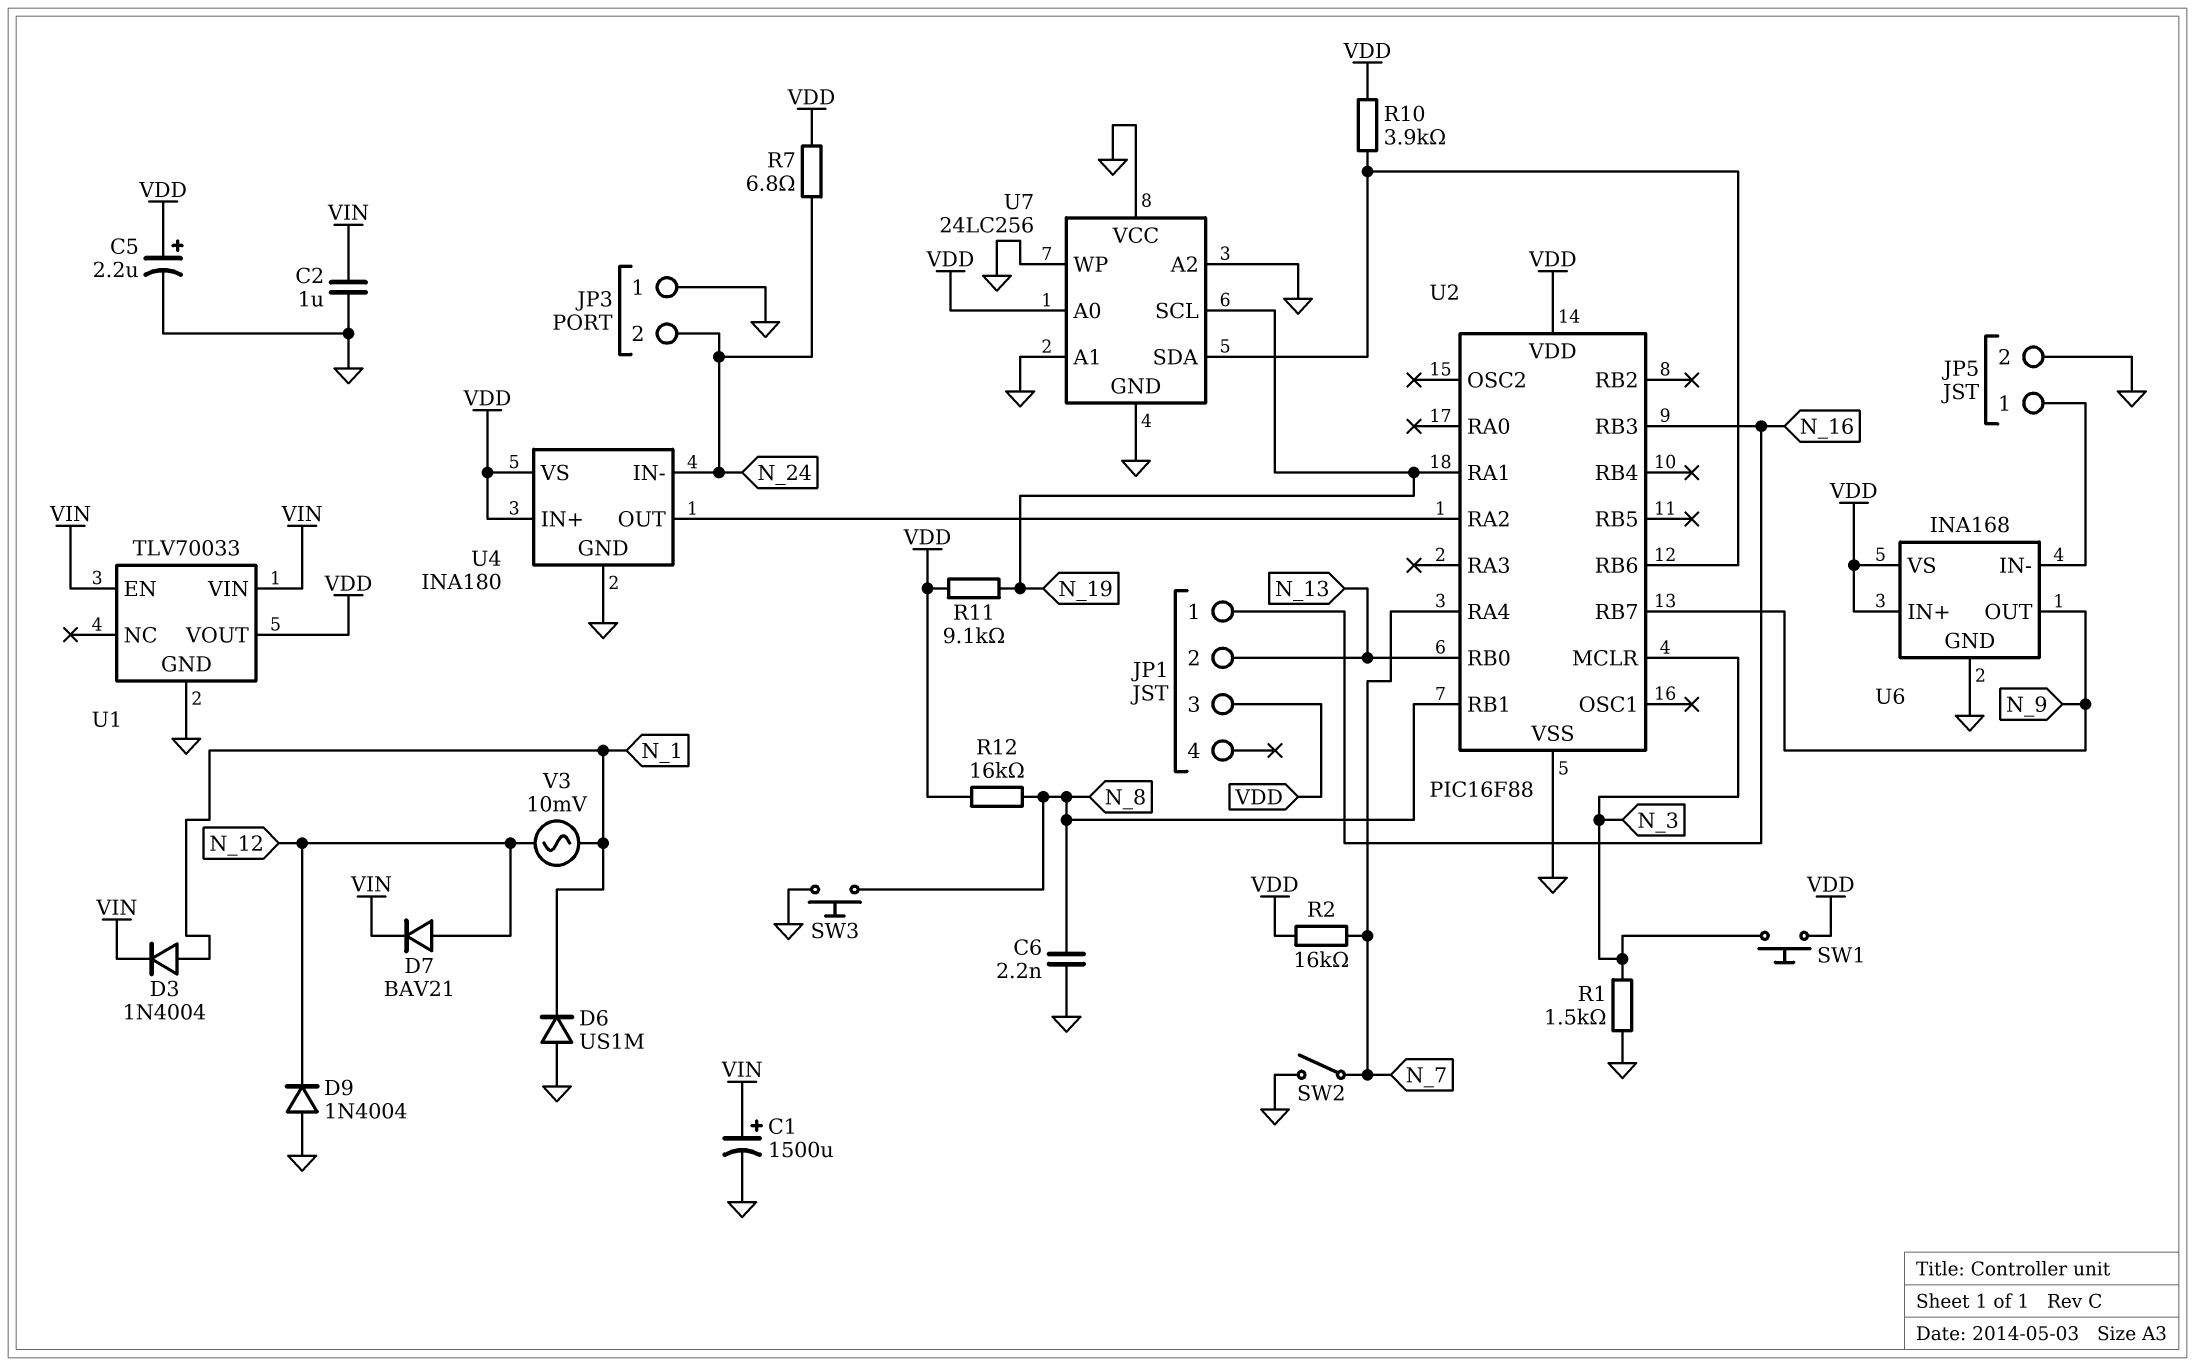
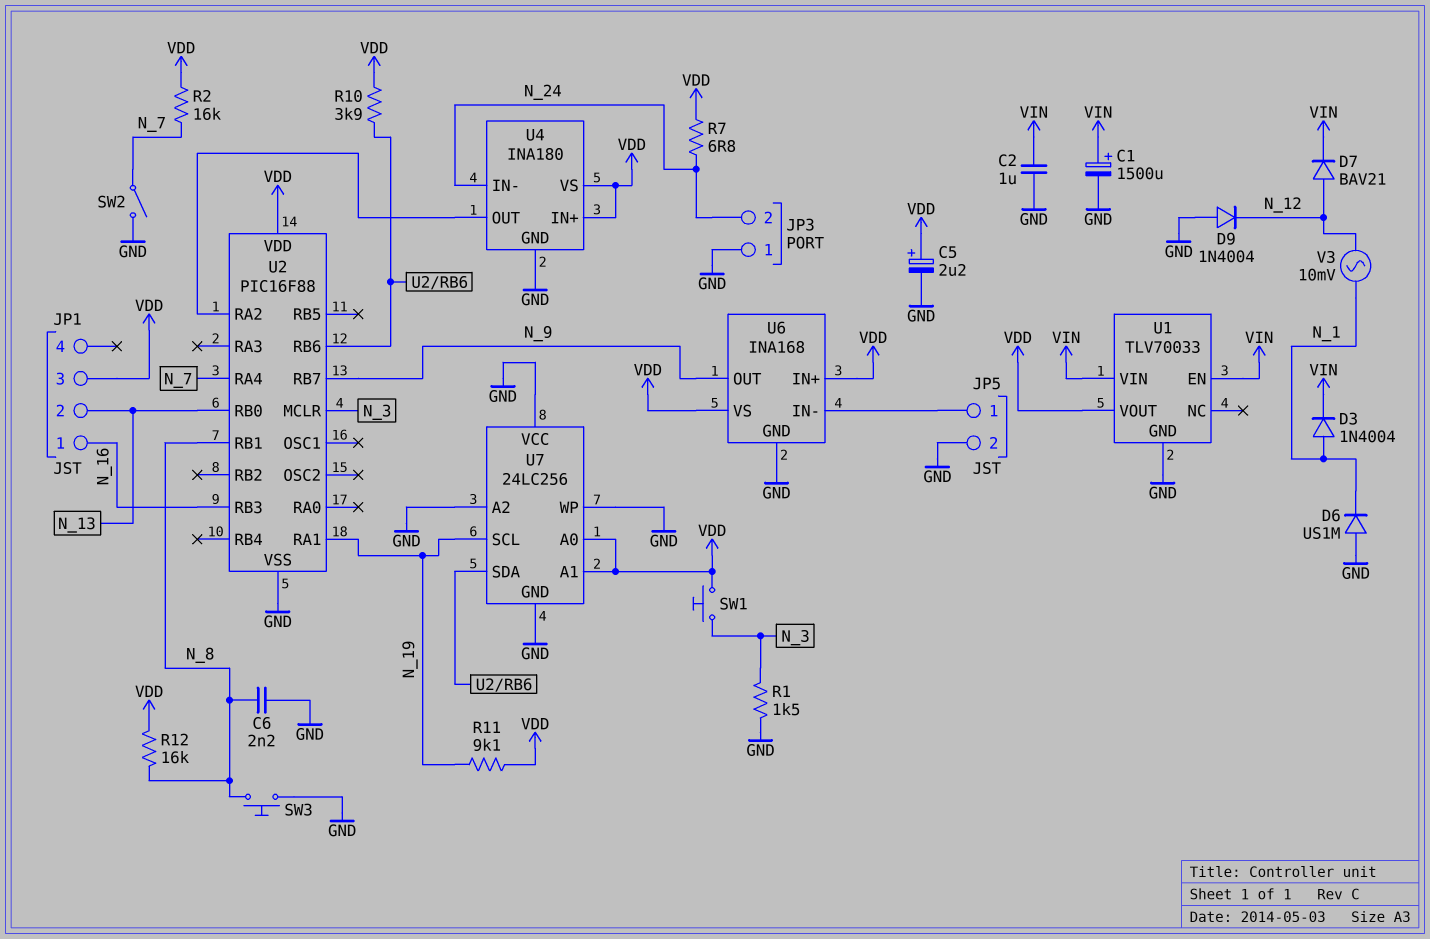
U7 pin A1: GND -> VDD

